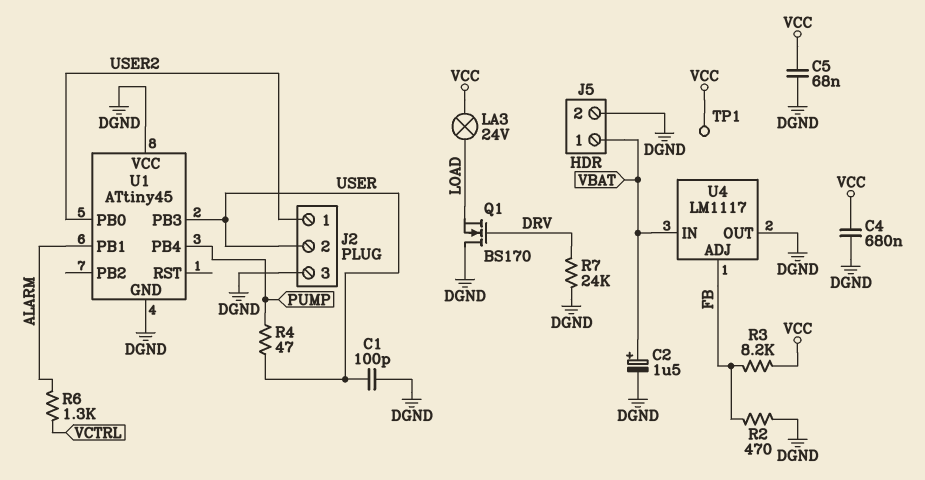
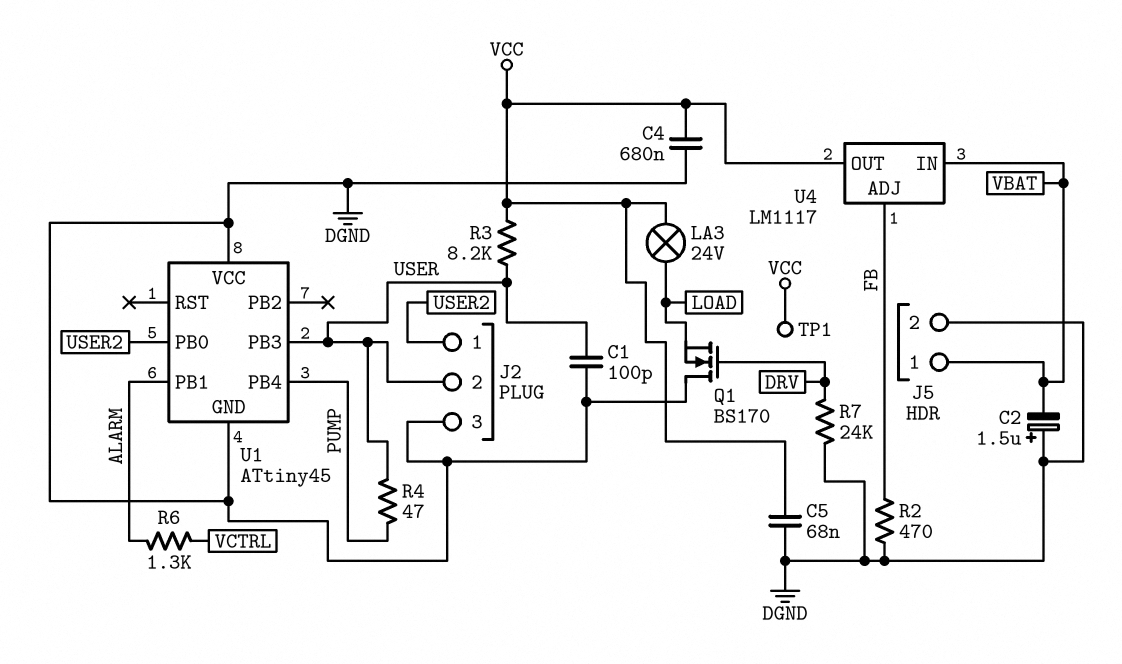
C2: 1.5uF (plus VBAT, minus DGND) -> 1.5uF (plus DGND, minus VBAT)
R3: 8.2k (FB, VCC) -> 8.2k (USER, VCC)
U4 pin OUT: DGND -> VCC

